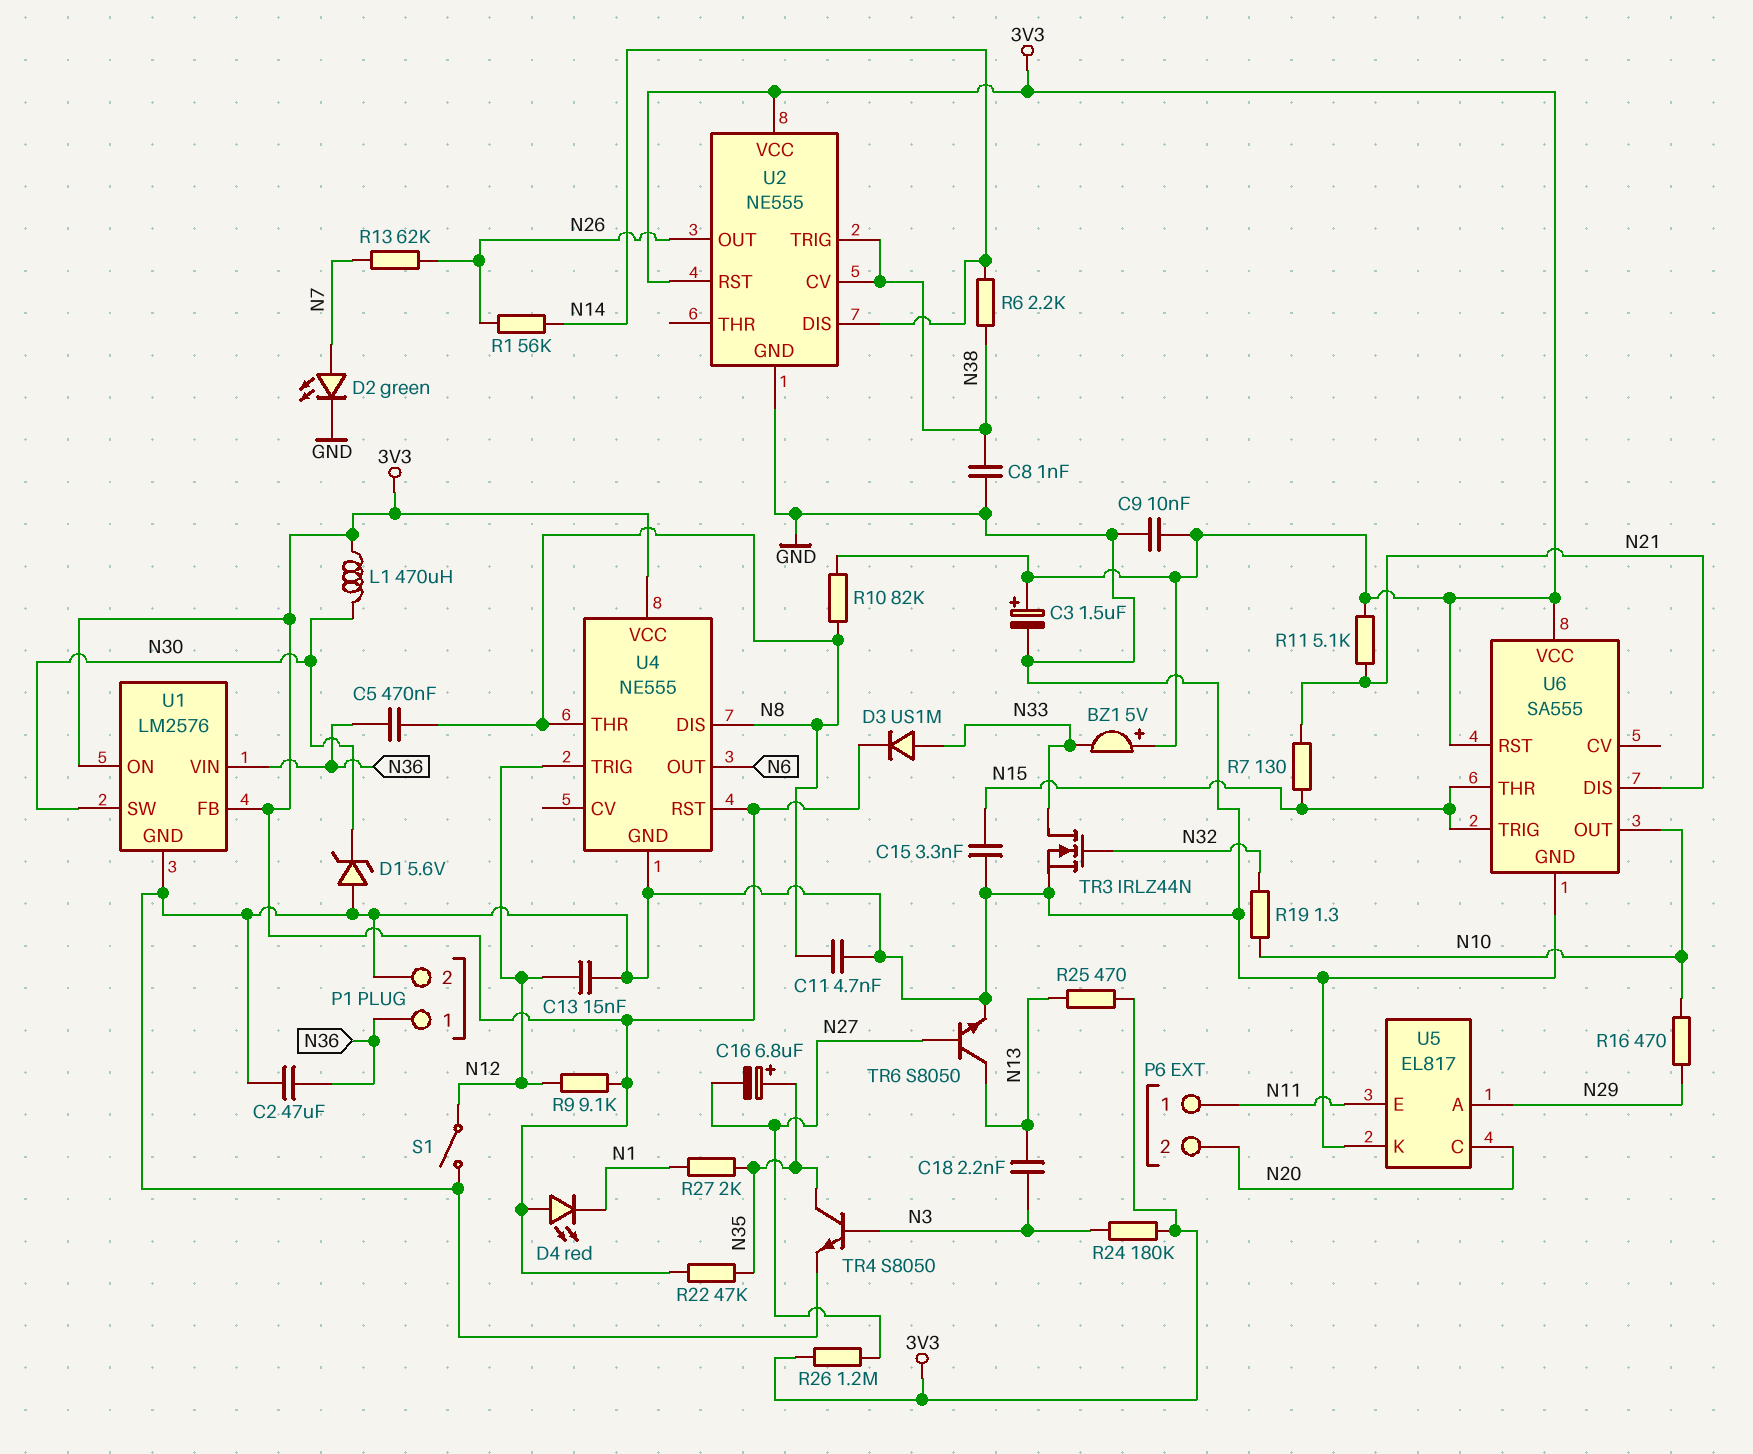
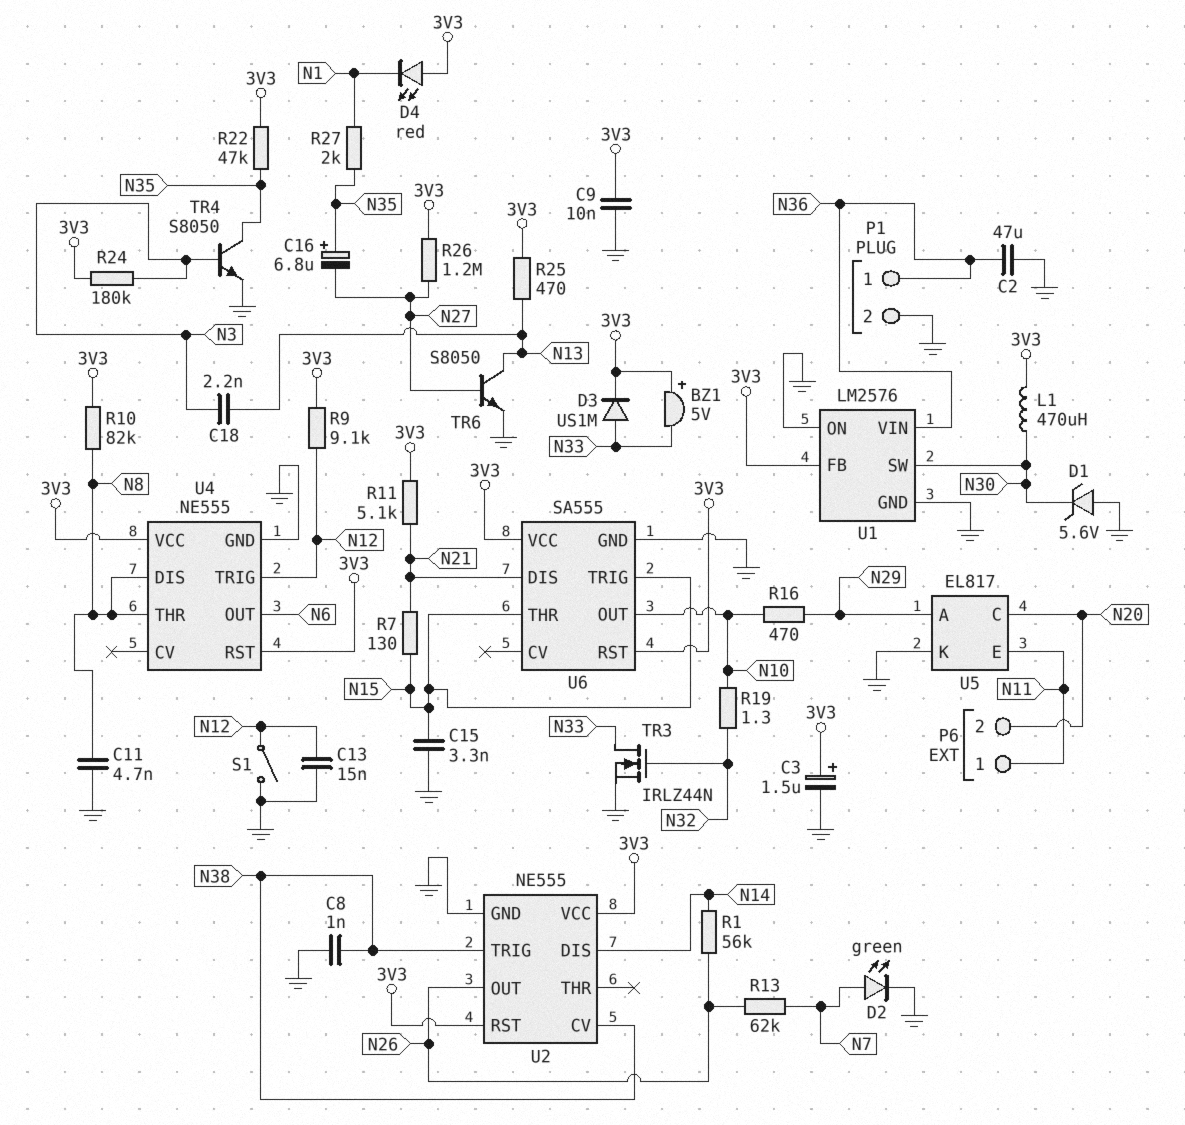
C5: 470nF (N8, N36) -> none
R6: 2.2k (N14, N38) -> none
U1 pin ON: 3V3 -> GND

